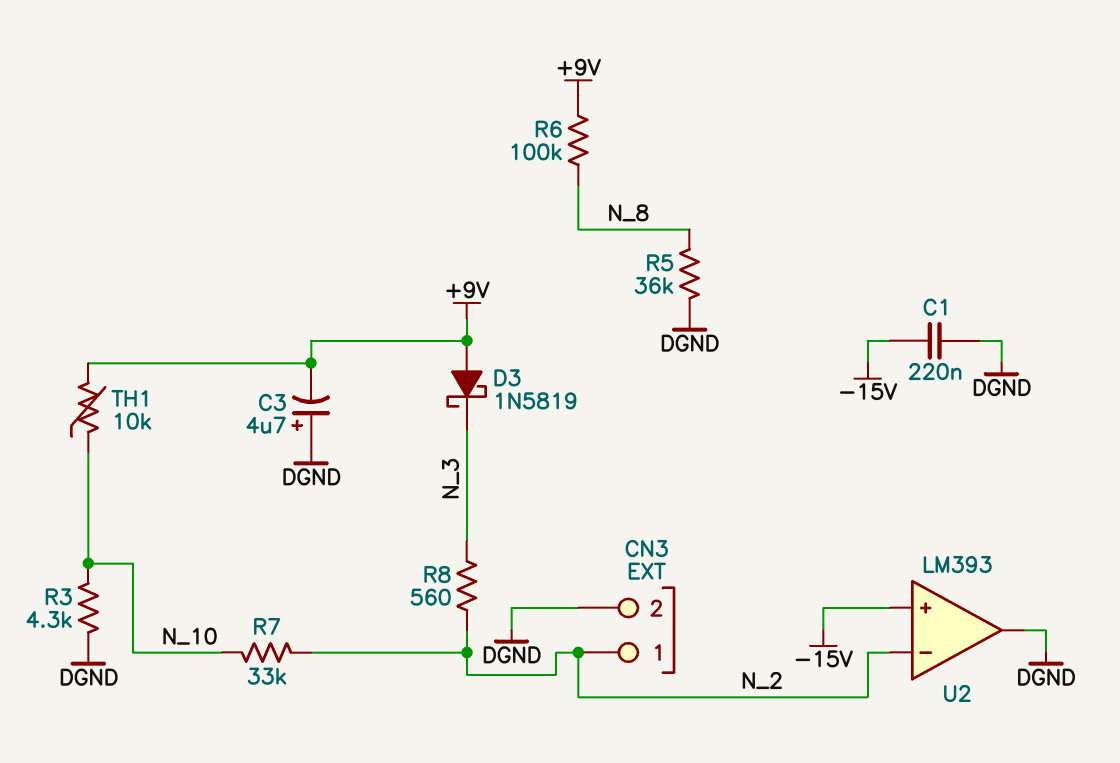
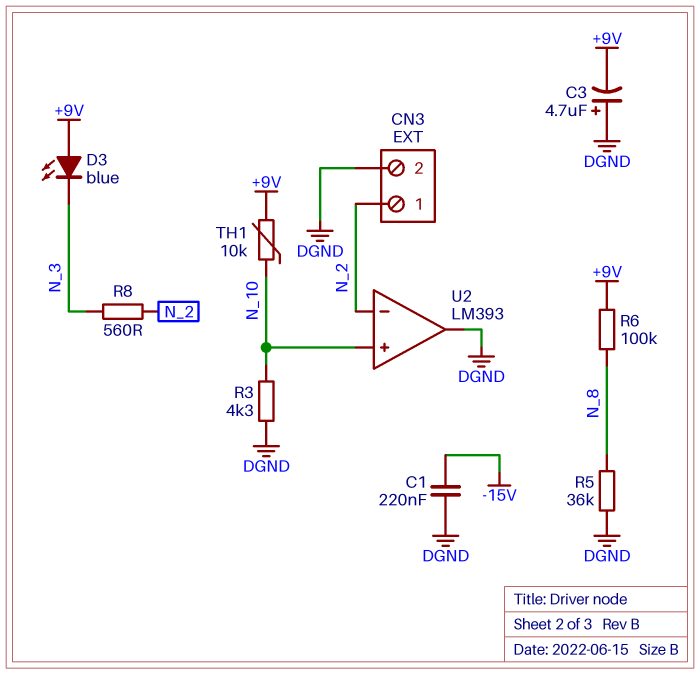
D3: schottky 1N5819 (A +9V, K N_3) -> LED blue (A +9V, K N_3)
R7: 33k (N_2, N_10) -> none
U2 pin in+: -15V -> N_10

